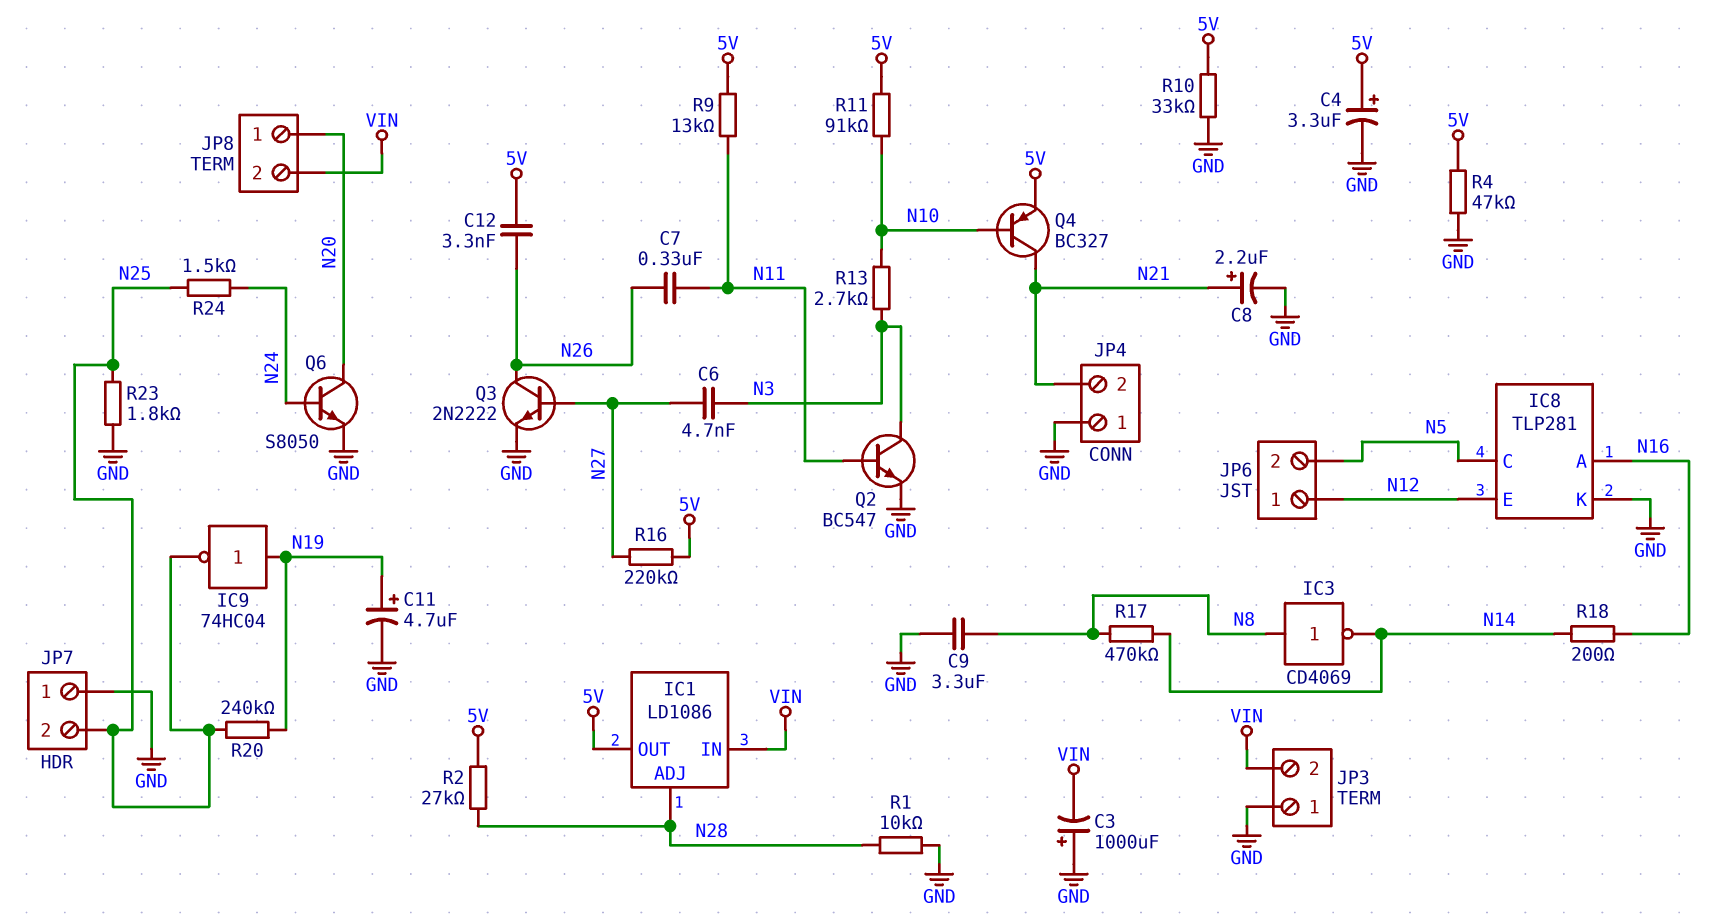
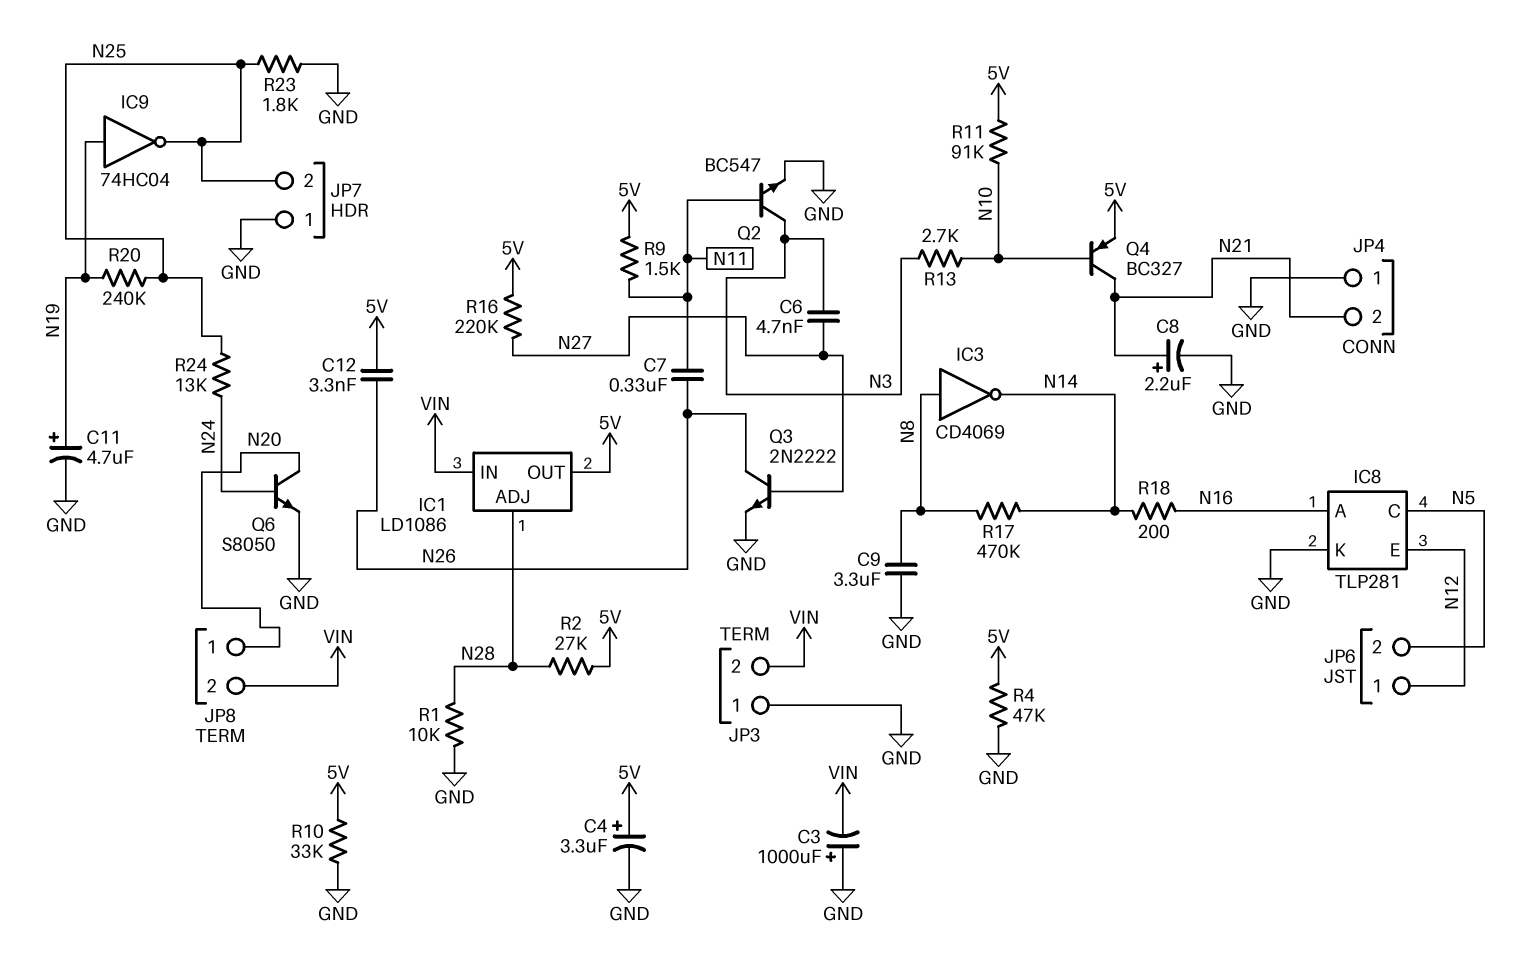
R9: 13k (5V, N11) -> 1.5k (5V, N11)
R24: 1.5k (N24, N25) -> 13k (N24, N25)

